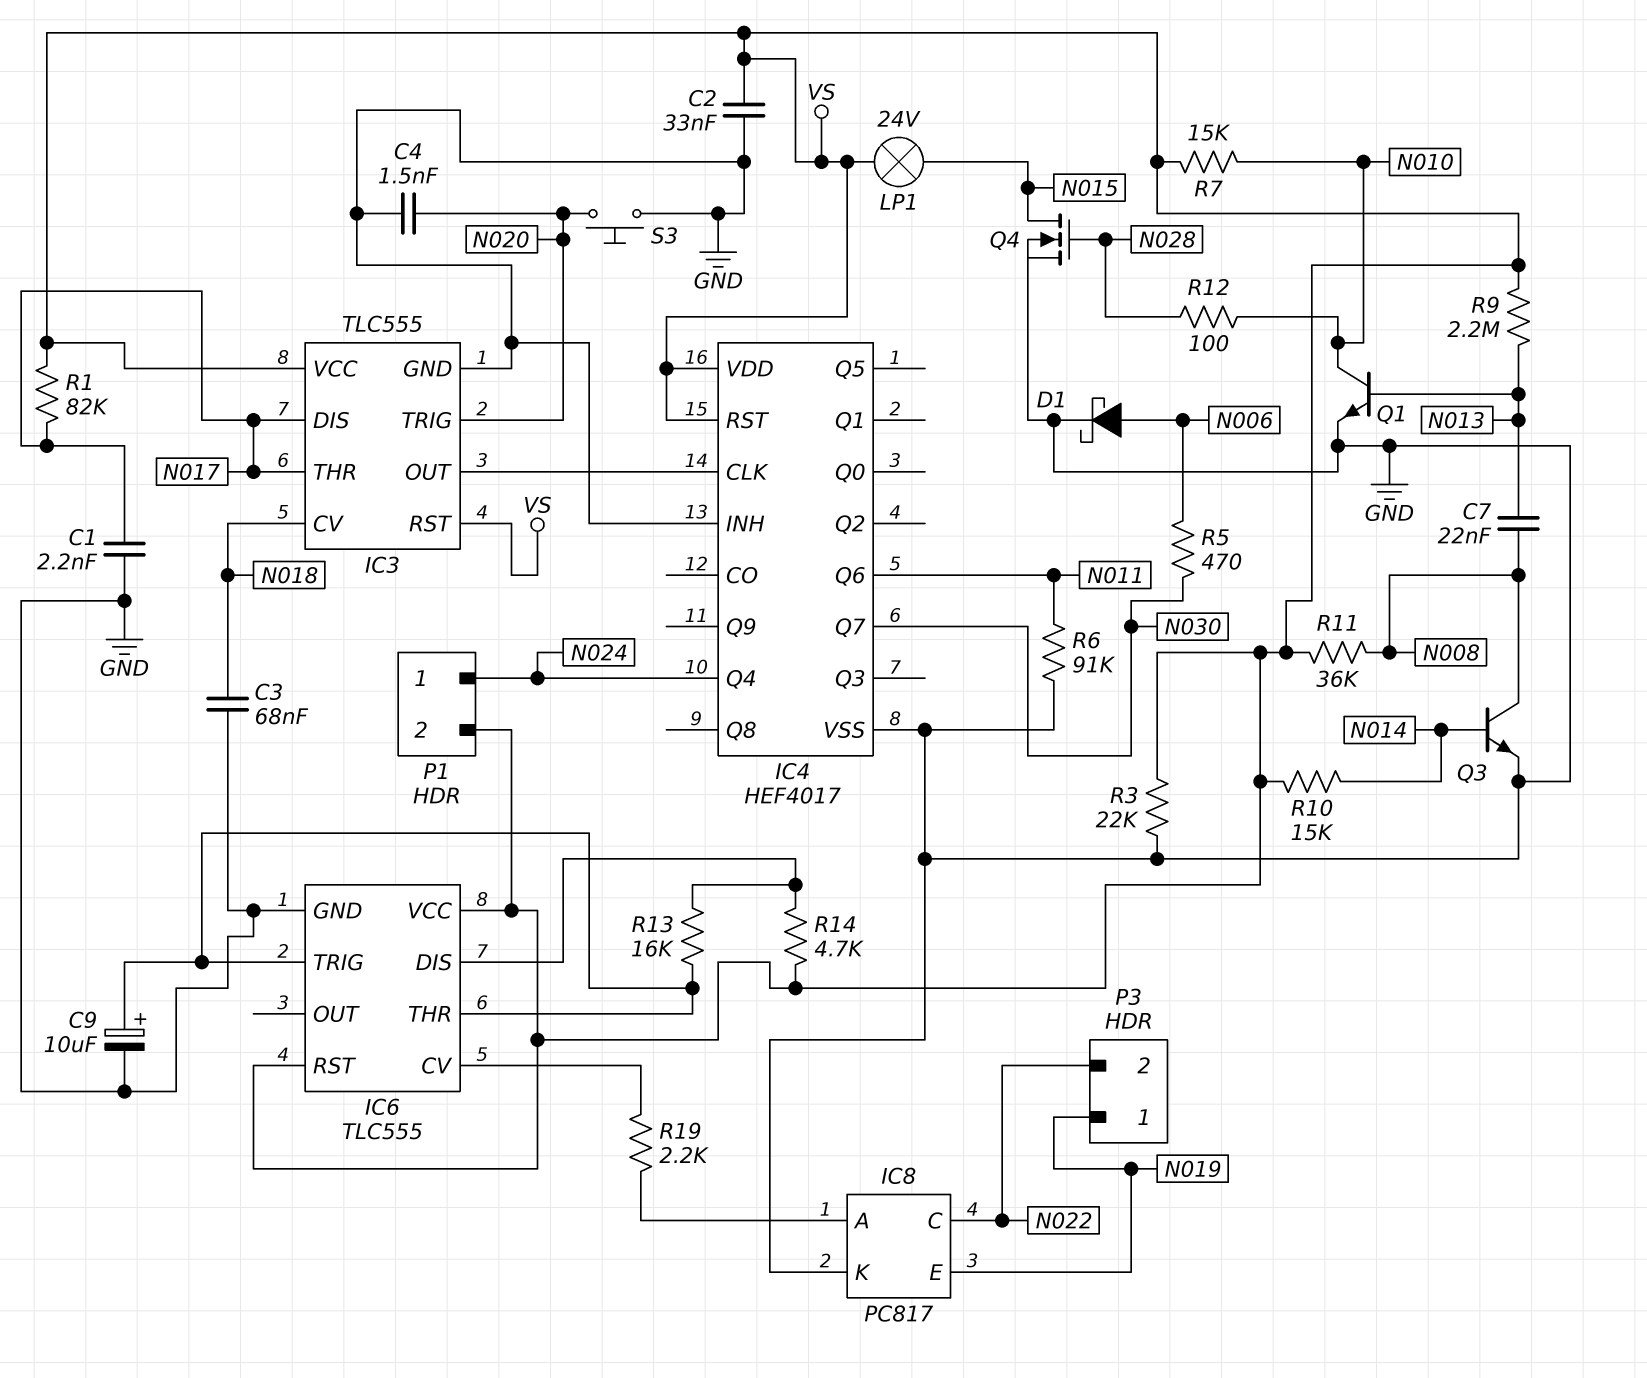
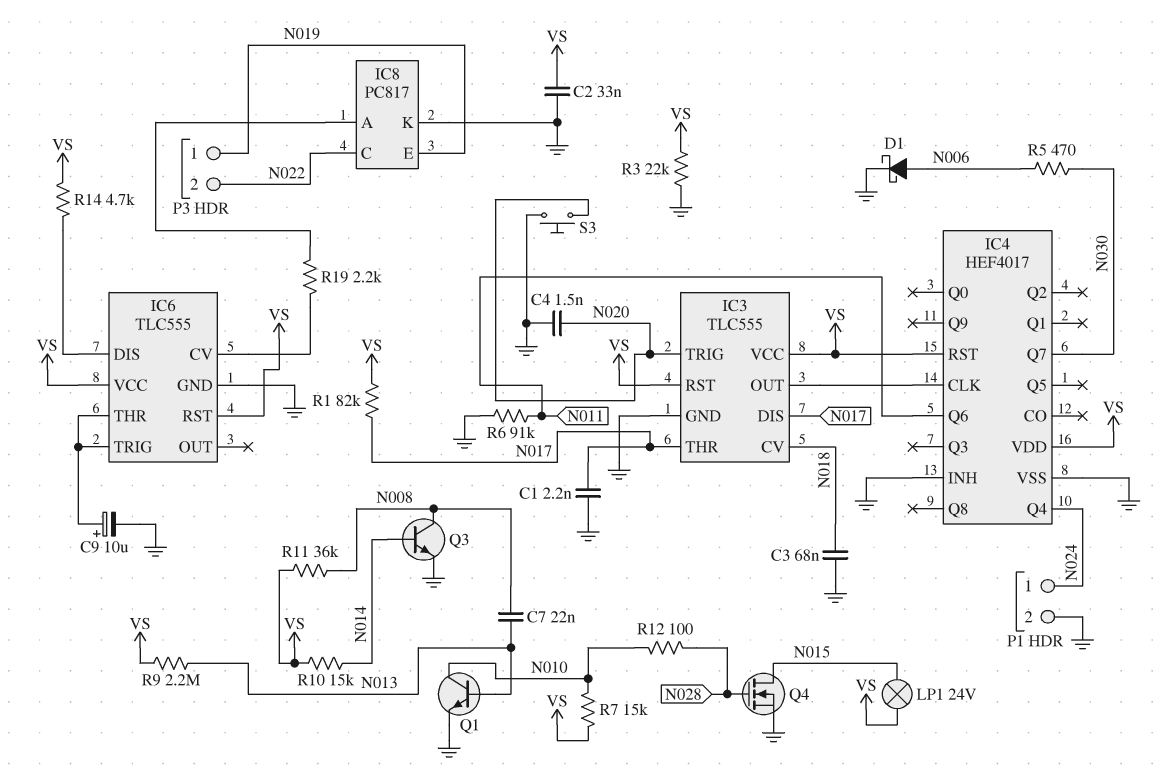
P1 pin 2: VS -> GND
R13: 16k (IC6/DIS, IC6/THR) -> none

